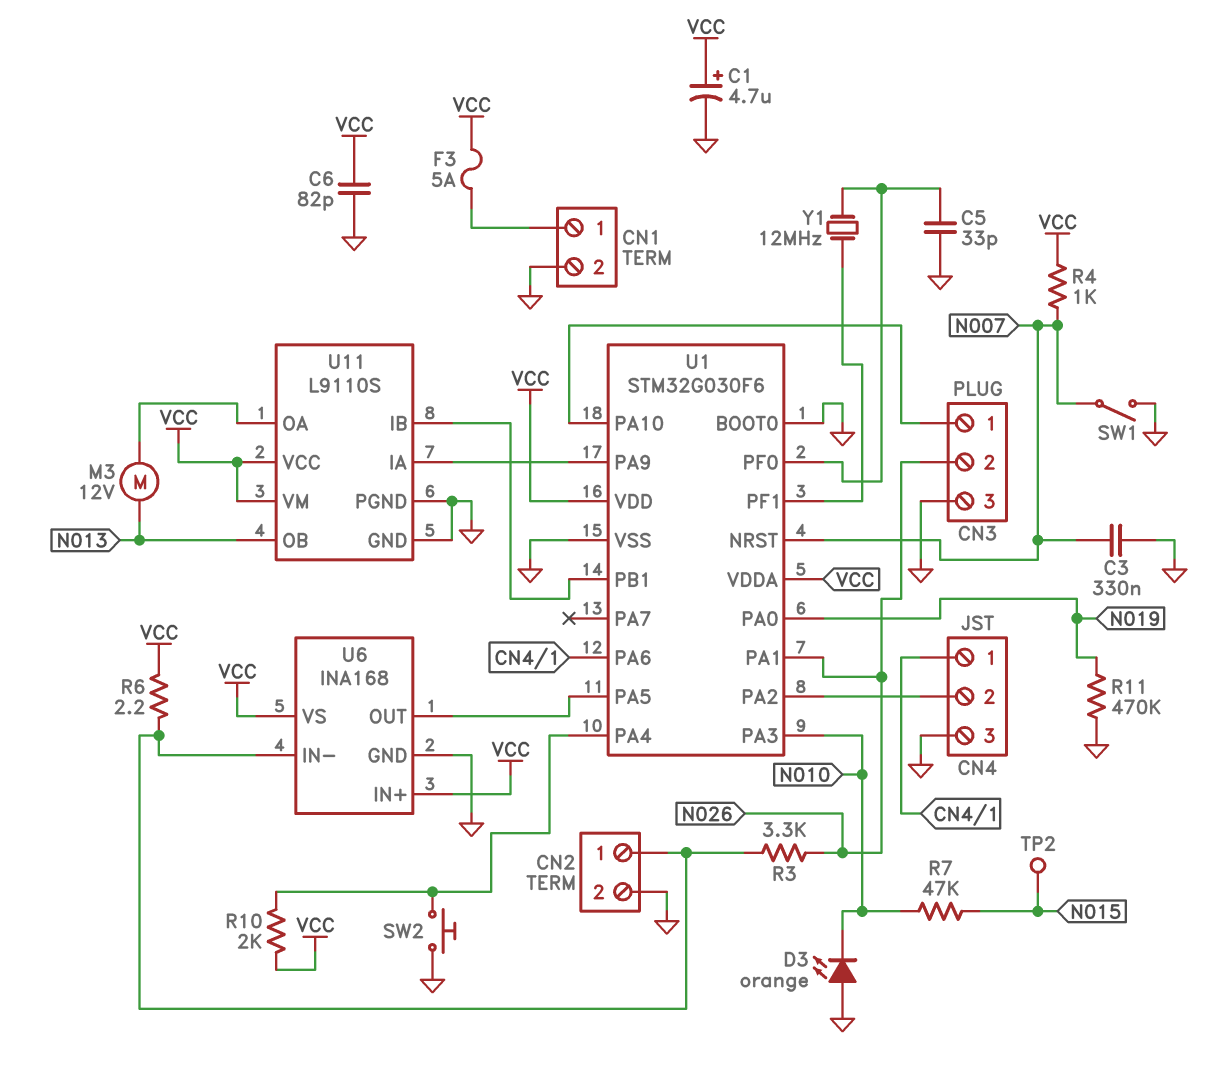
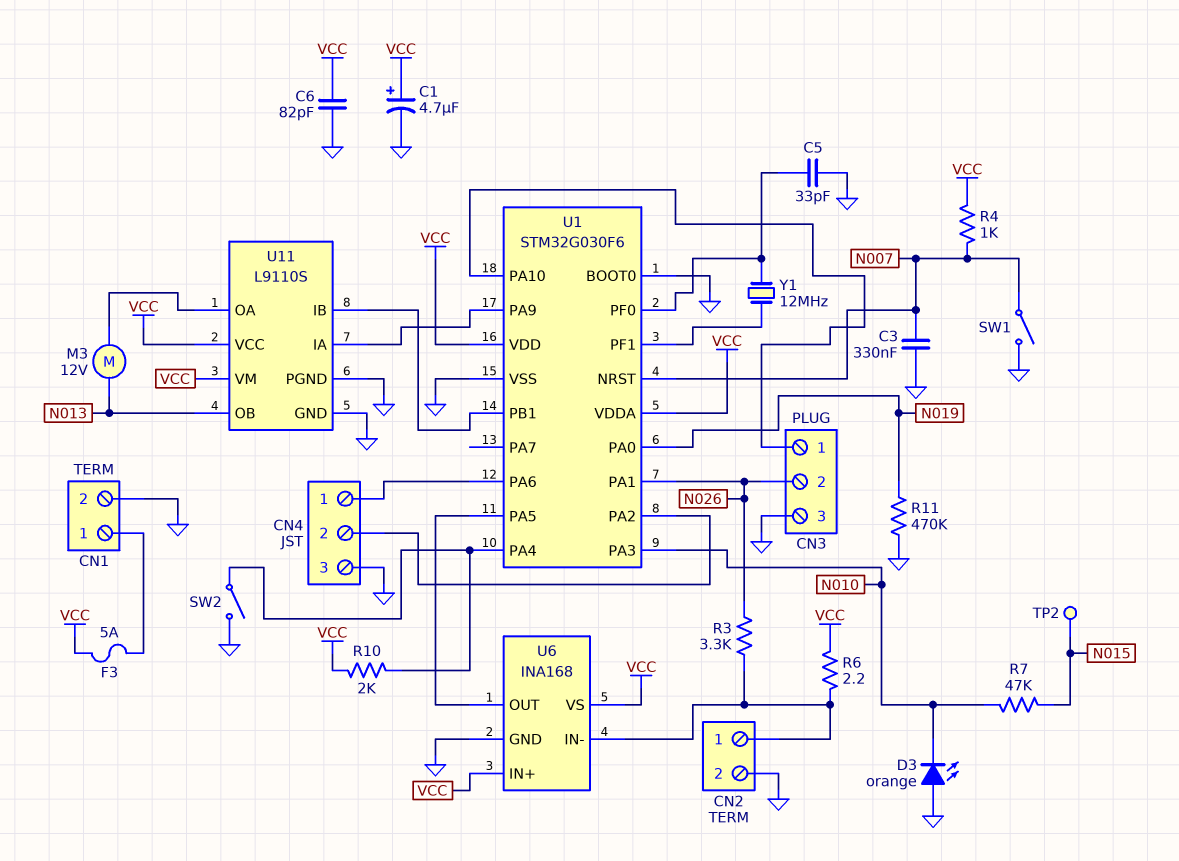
SW2: button (GND, U1/PA4) -> switch (GND, U1/PA4)

